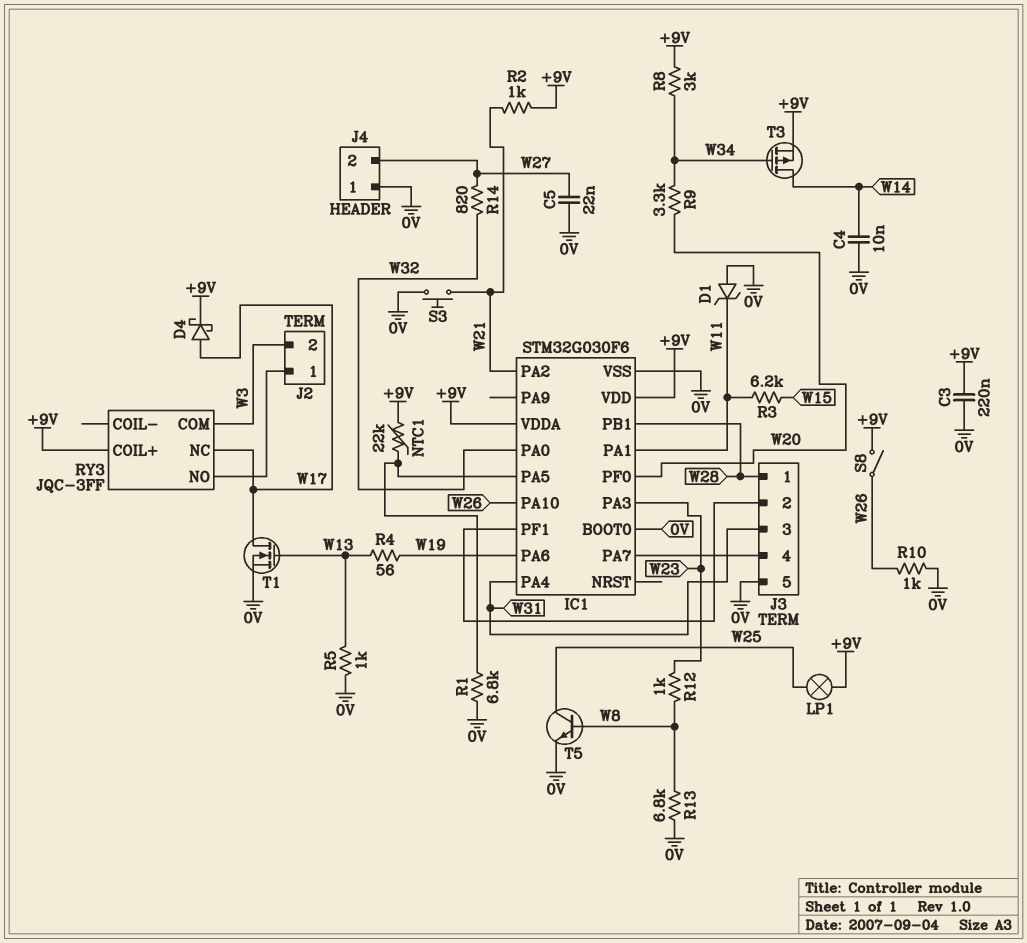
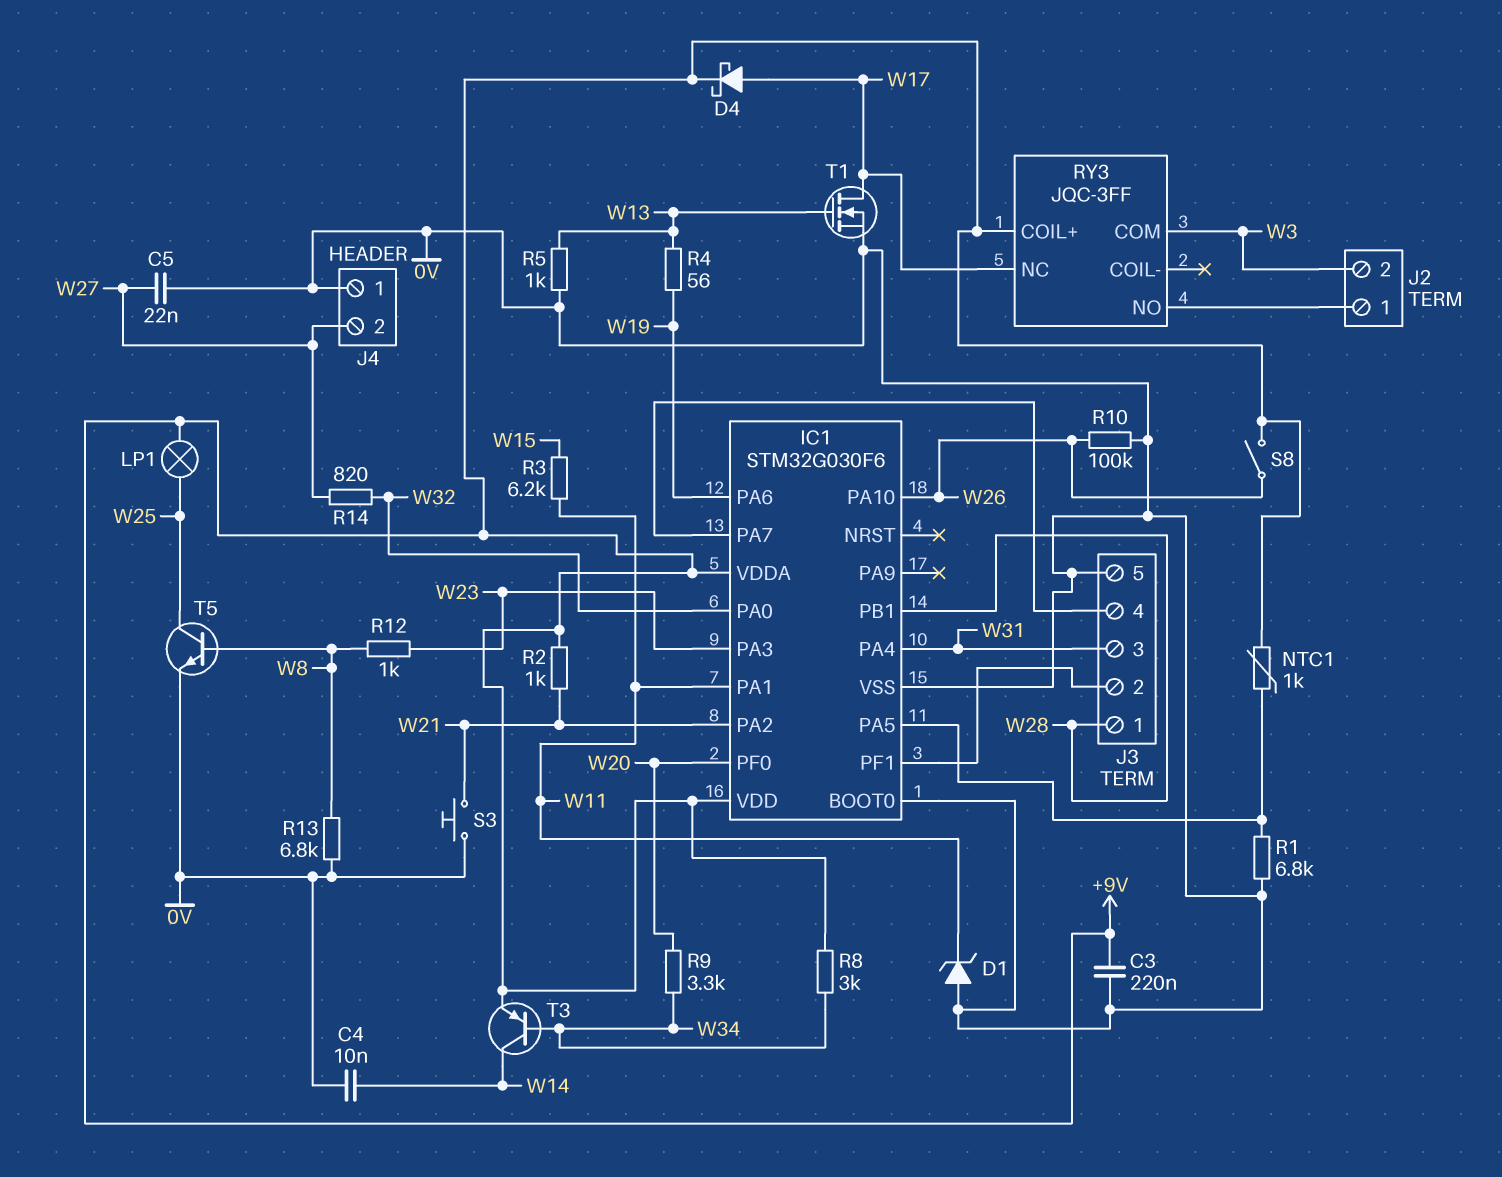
NTC1: 22k (+9V, IC1/PA5) -> 1k (+9V, IC1/PA5)
R10: 1k (0V, W26) -> 100k (0V, W26)
T3: PMOS (G W34, D W14, S +9V) -> PNP (B W34, C W14, E +9V)

